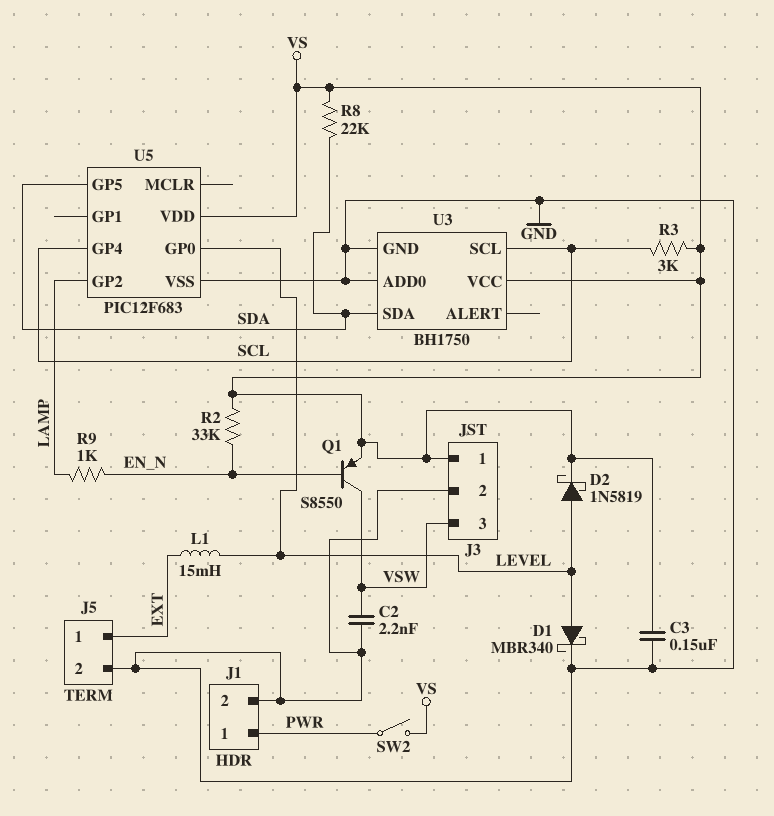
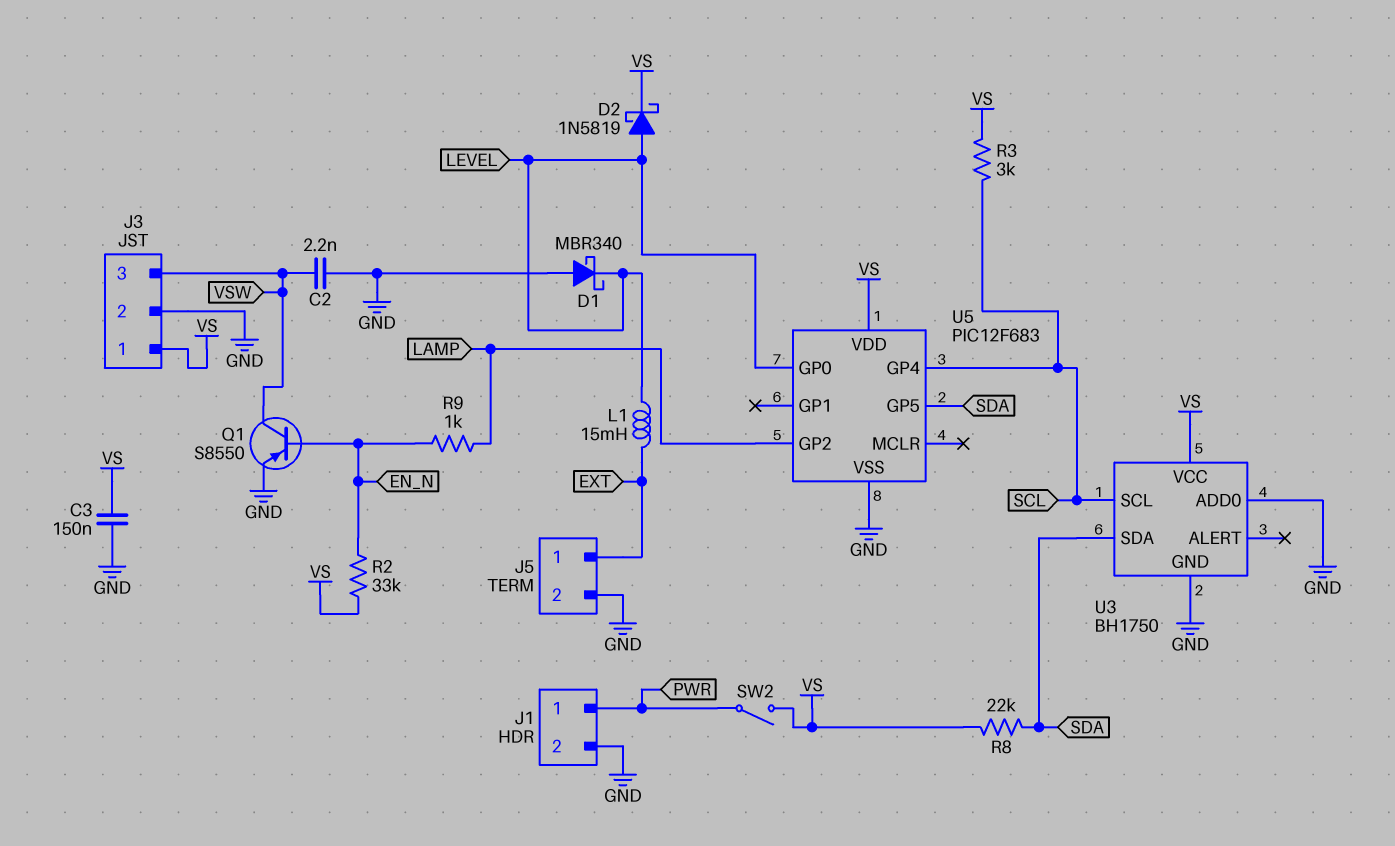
D1: schottky MBR340 (A LEVEL, K GND) -> schottky MBR340 (A GND, K LEVEL)
Q1: PNP S8550 (B EN_N, C VSW, E VS) -> PNP S8550 (B EN_N, C VSW, E GND)

